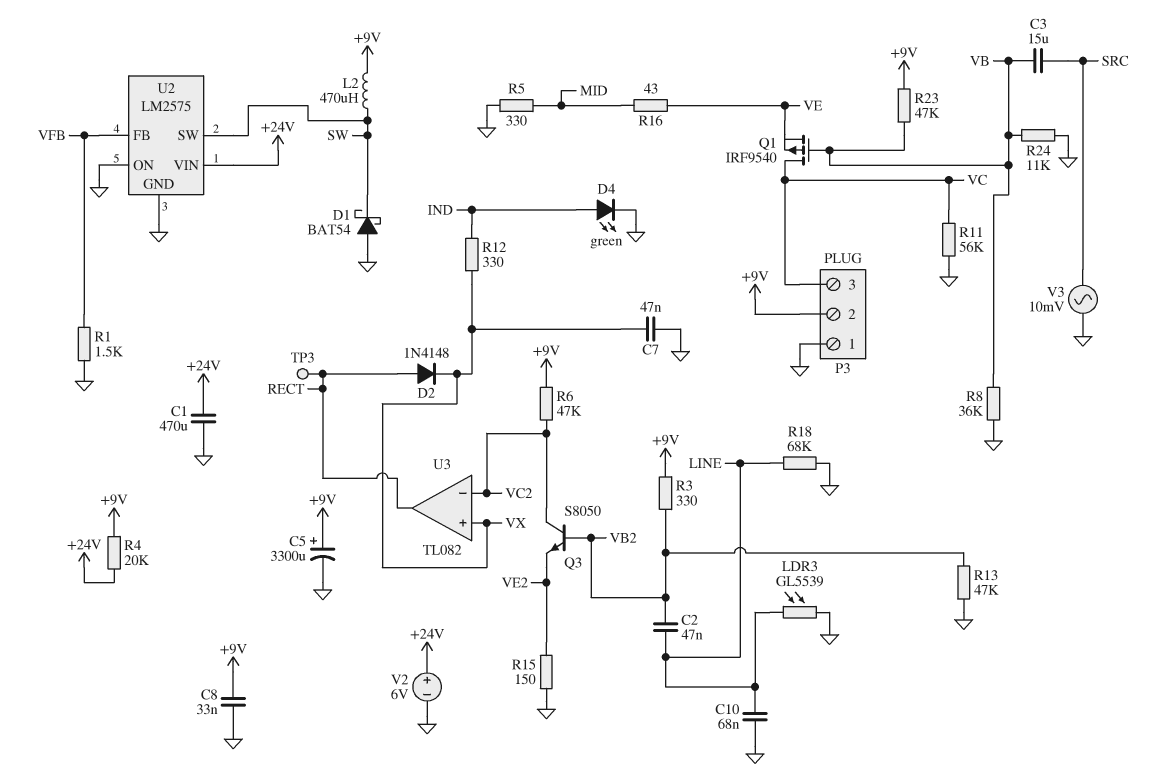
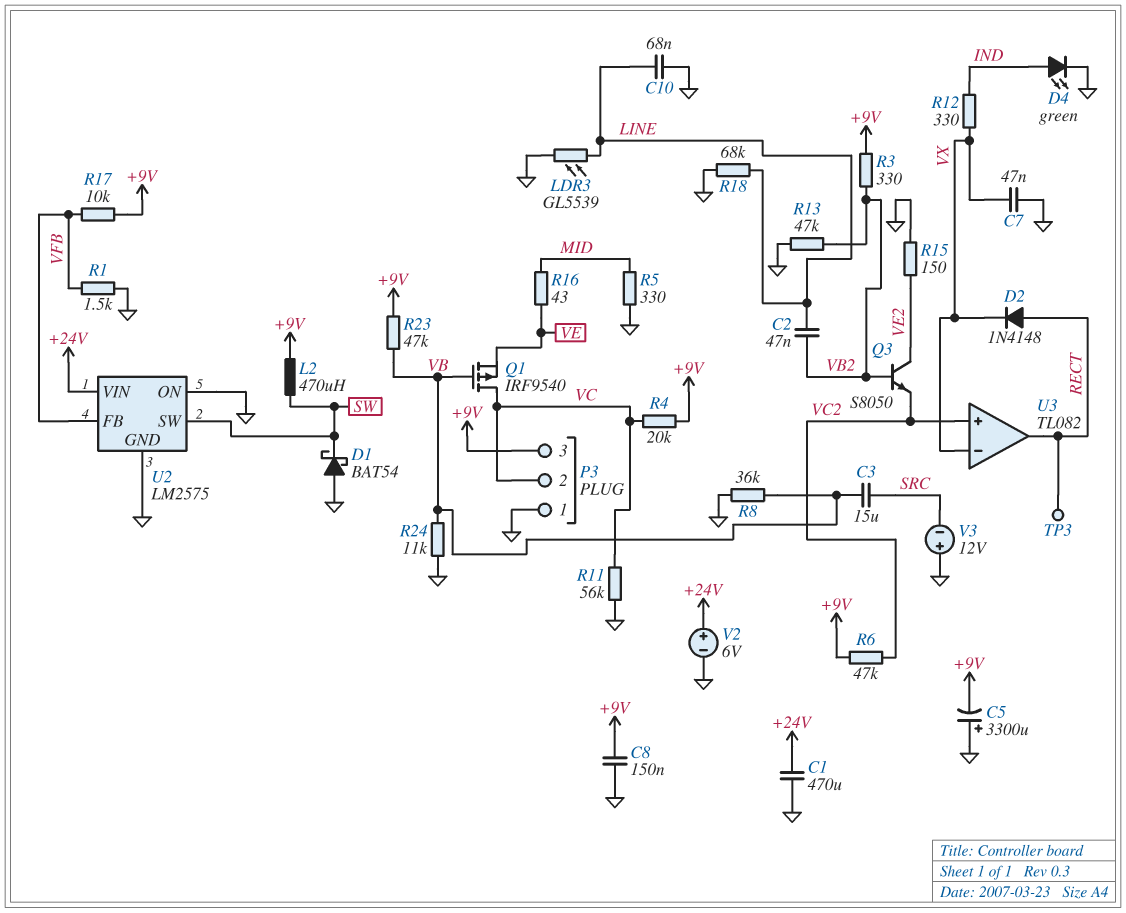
C5: 3300uF (plus +9V, minus GND) -> 3300uF (plus GND, minus +9V)
C8: 33nF (+9V, GND) -> 150nF (+9V, GND)
P3 pin 2: +9V -> VC
P3 pin 3: VC -> +9V
Q3: NPN S8050 (B VB2, C VC2, E VE2) -> NPN S8050 (B VB2, C VE2, E VC2)
R4: 20k (+9V, +24V) -> 20k (+9V, VC)
R17: none -> 10k (+9V, VFB)
U3 pin in+: VX -> VC2
U3 pin in-: VC2 -> VX
V3: AC 10mV (GND, SRC) -> 12V (plus GND, minus SRC)

